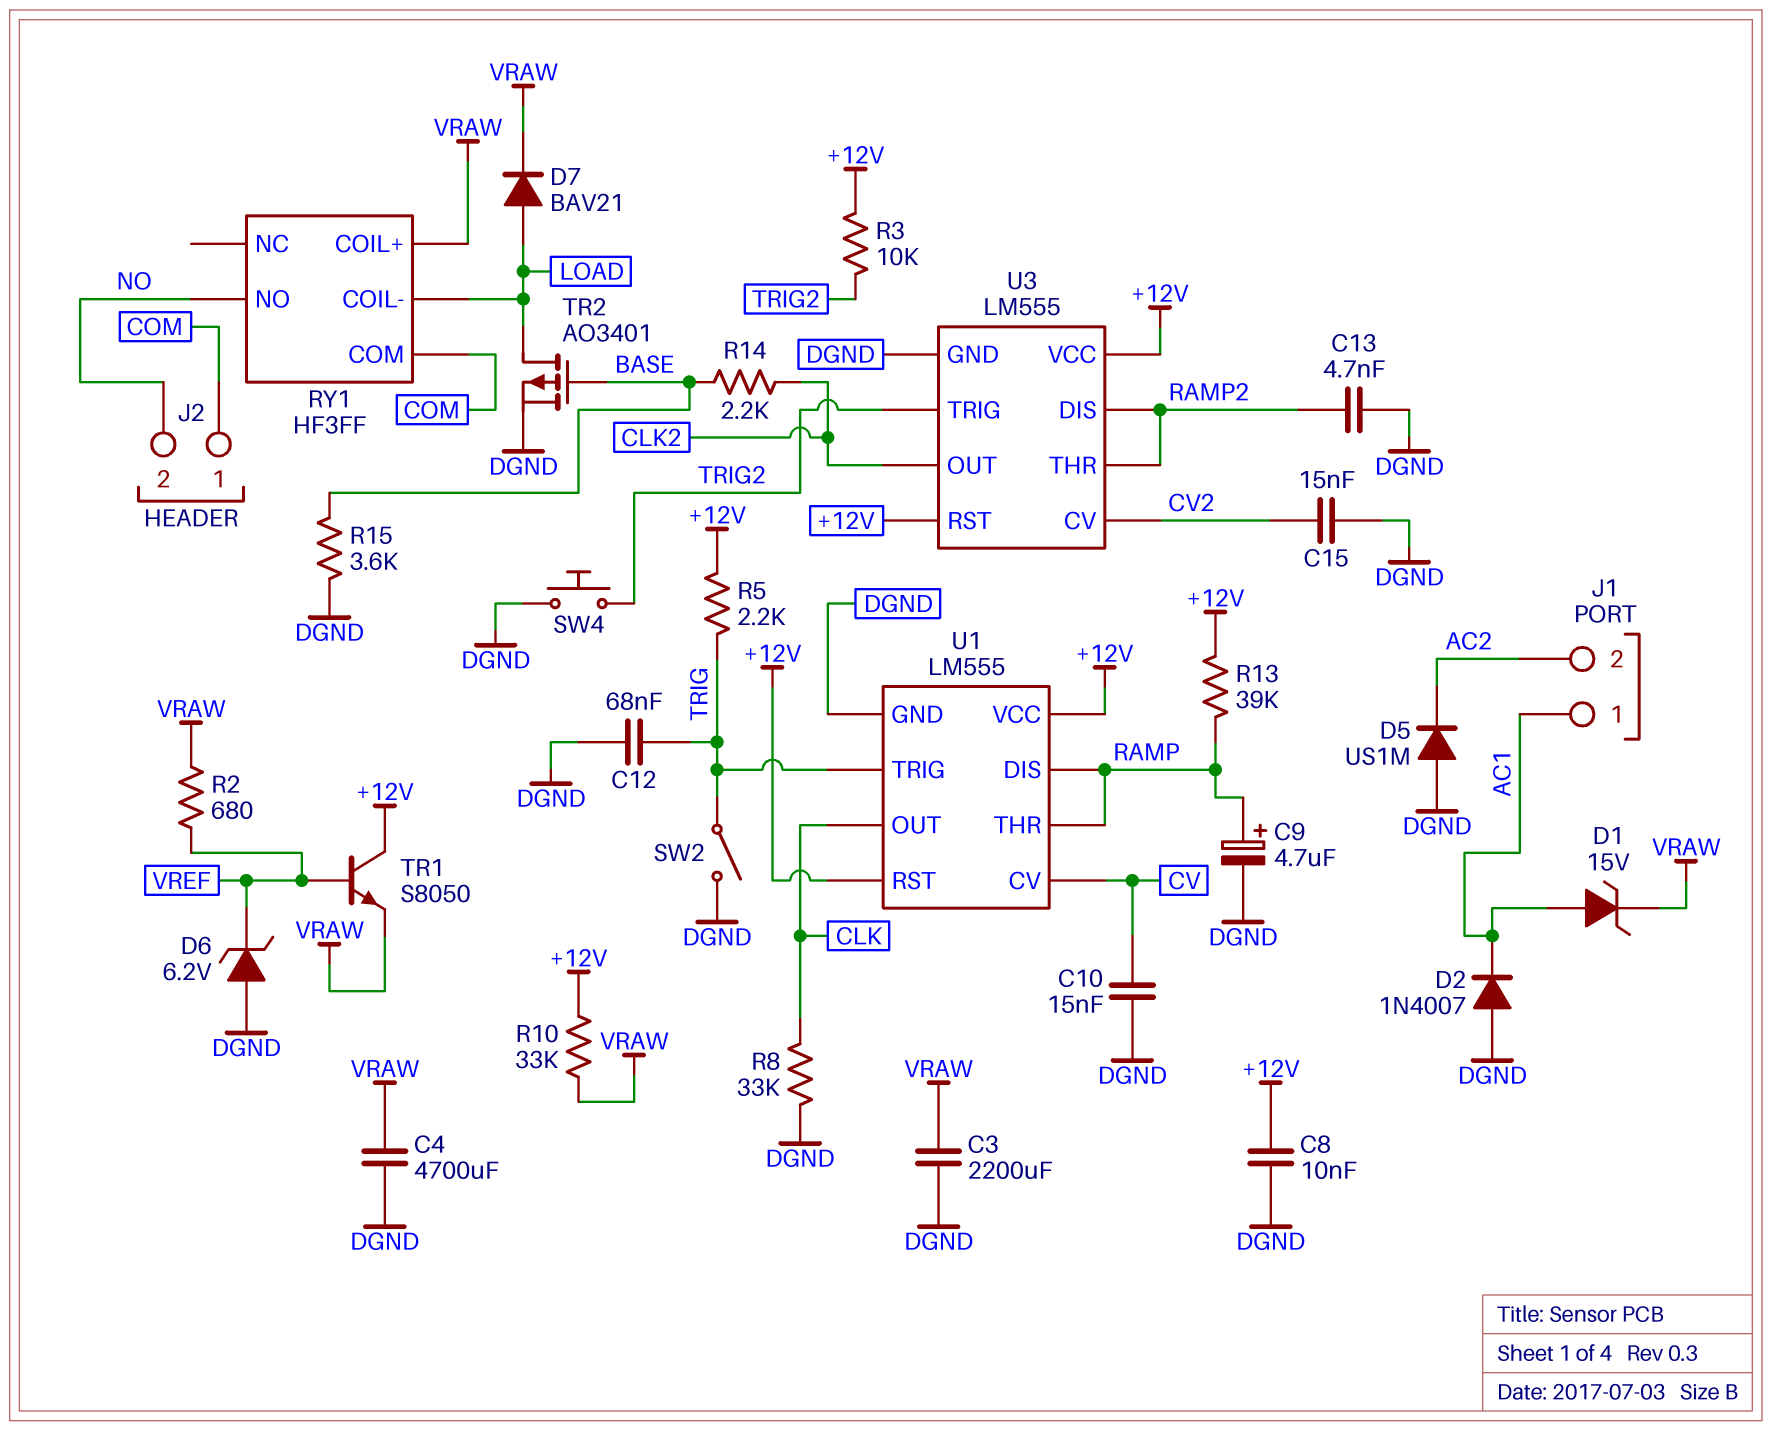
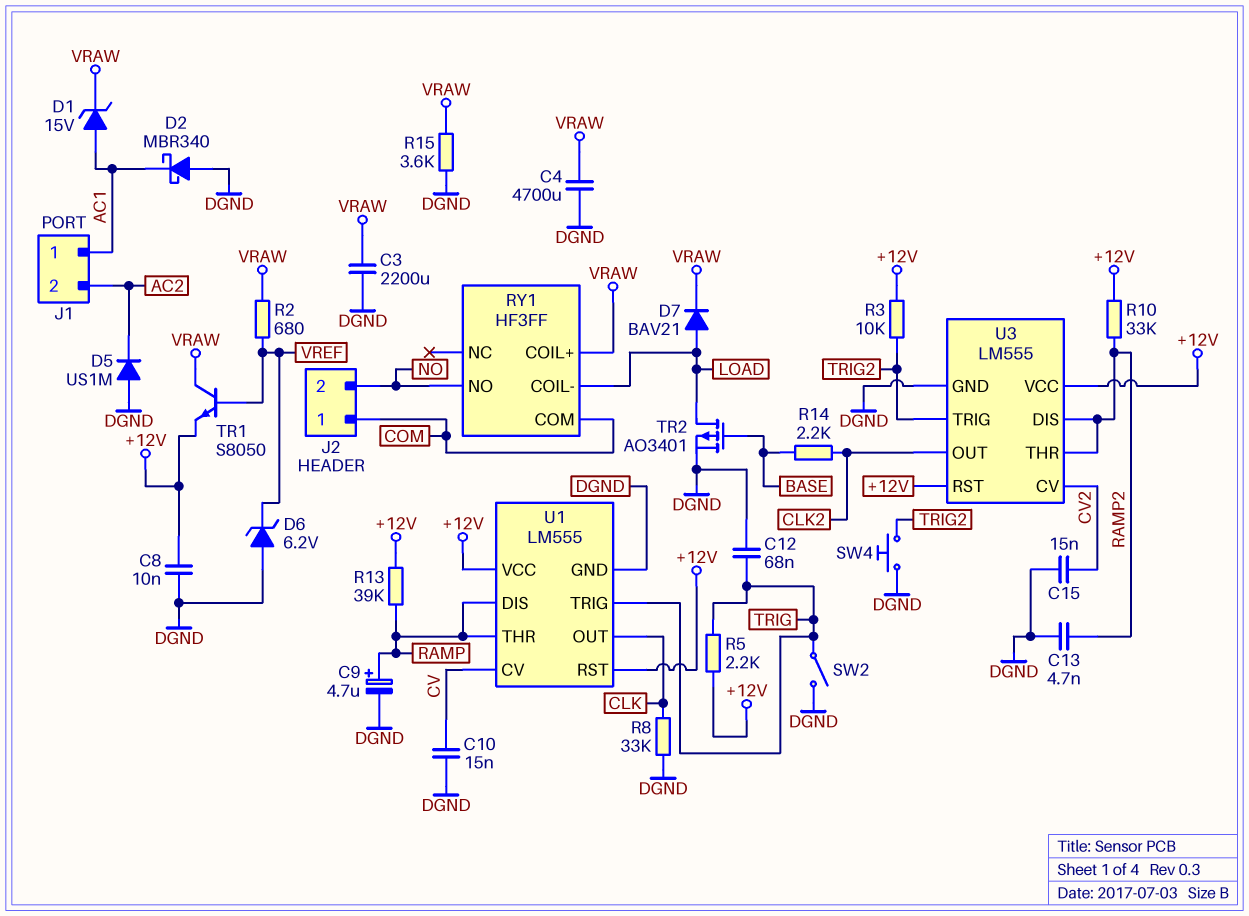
D2: diode 1N4007 (A DGND, K AC1) -> schottky MBR340 (A DGND, K AC1)
R10: 33k (+12V, VRAW) -> 33k (+12V, RAMP2)
R15: 3.6k (BASE, DGND) -> 3.6k (DGND, VRAW)
TR1: NPN S8050 (B VREF, C +12V, E VRAW) -> NPN S8050 (B VREF, C VRAW, E +12V)

